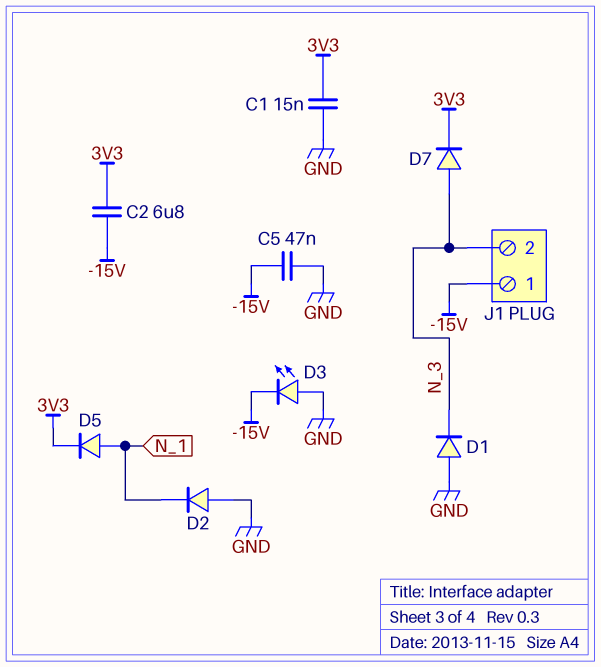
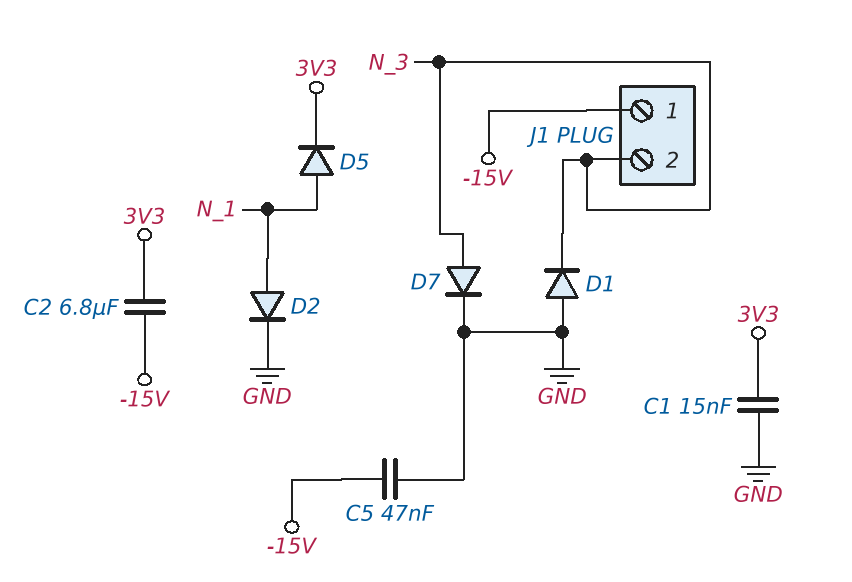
D2: diode (A GND, K N_1) -> diode (A N_1, K GND)
D3: LED (A GND, K -15V) -> none
D7: diode (A N_3, K 3V3) -> diode (A N_3, K GND)

